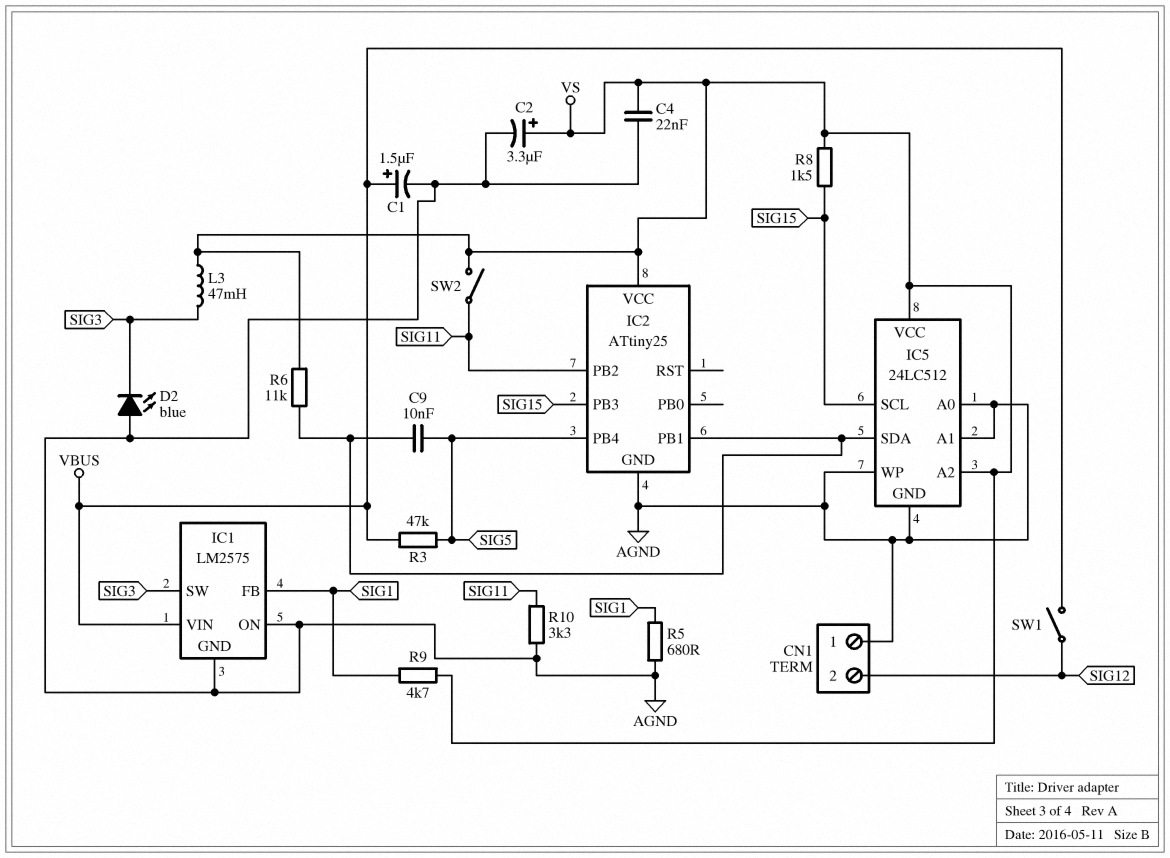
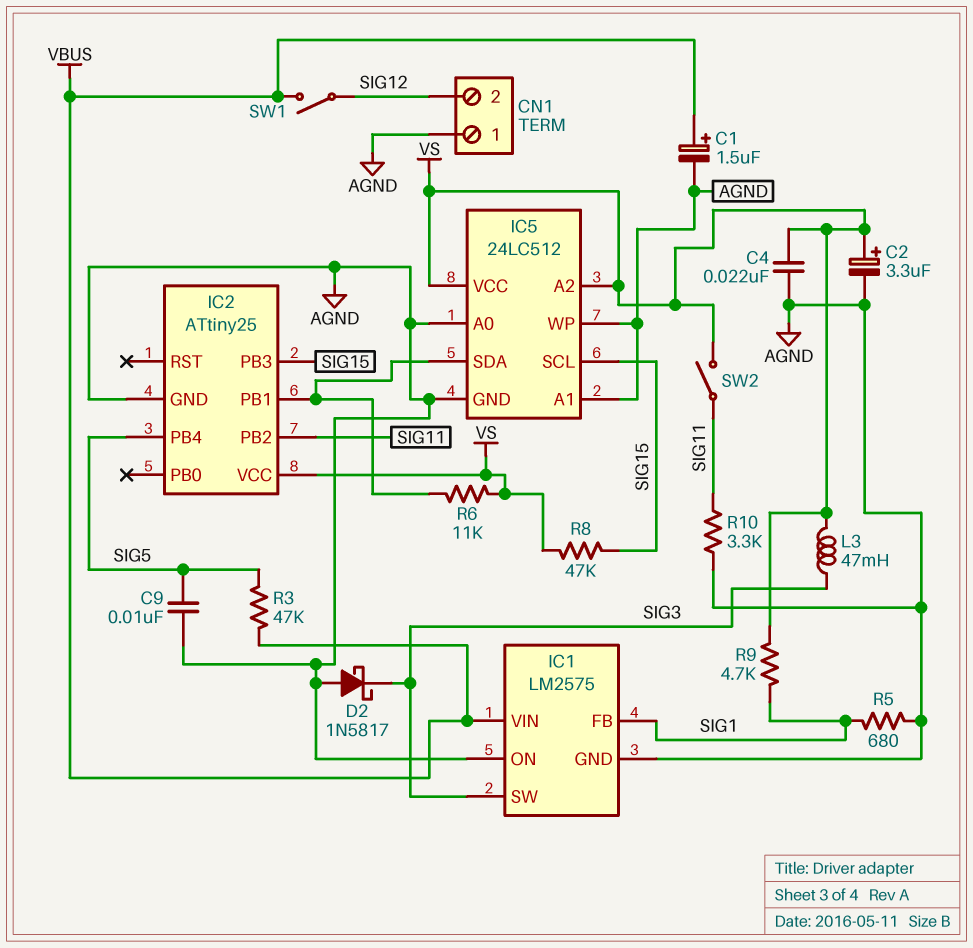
C9: 10nF (IC2/PB1, SIG5) -> 10nF (AGND, SIG5)
D2: LED blue (A AGND, K SIG3) -> schottky 1N5817 (A AGND, K SIG3)
R8: 1.5k (SIG15, VS) -> 47k (SIG15, VS)

